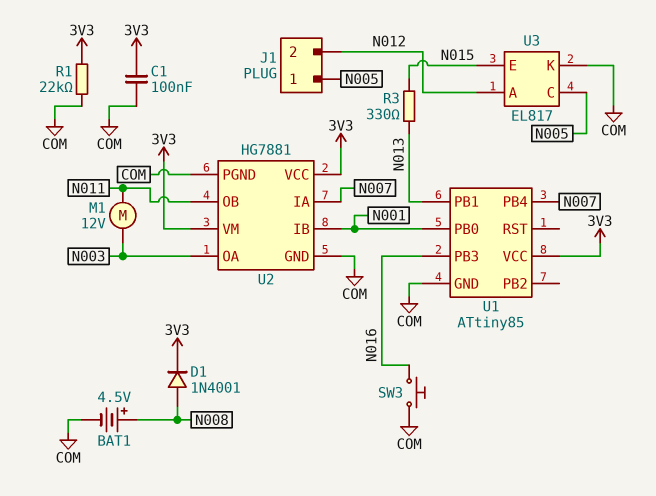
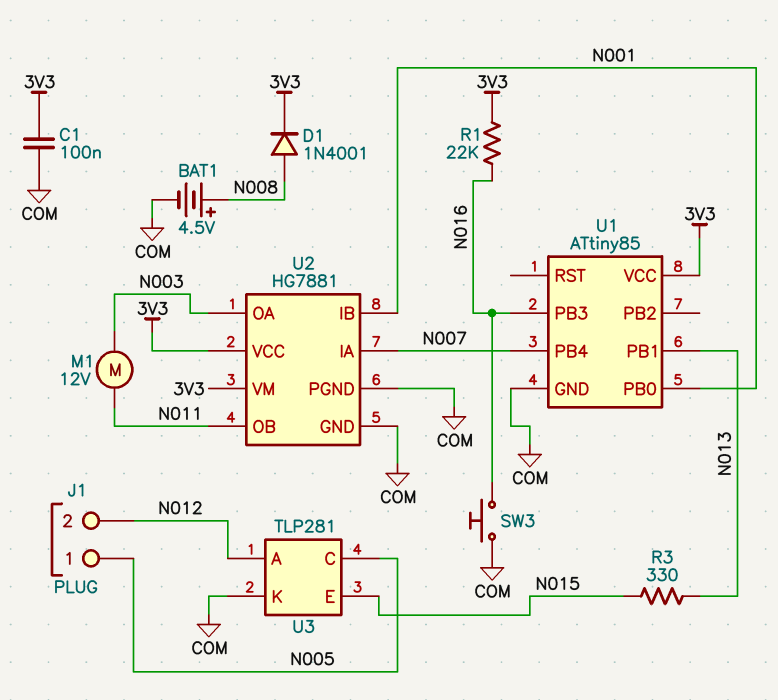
R1: 22k (3V3, COM) -> 22k (3V3, N016)
U3: EL817 -> TLP281

